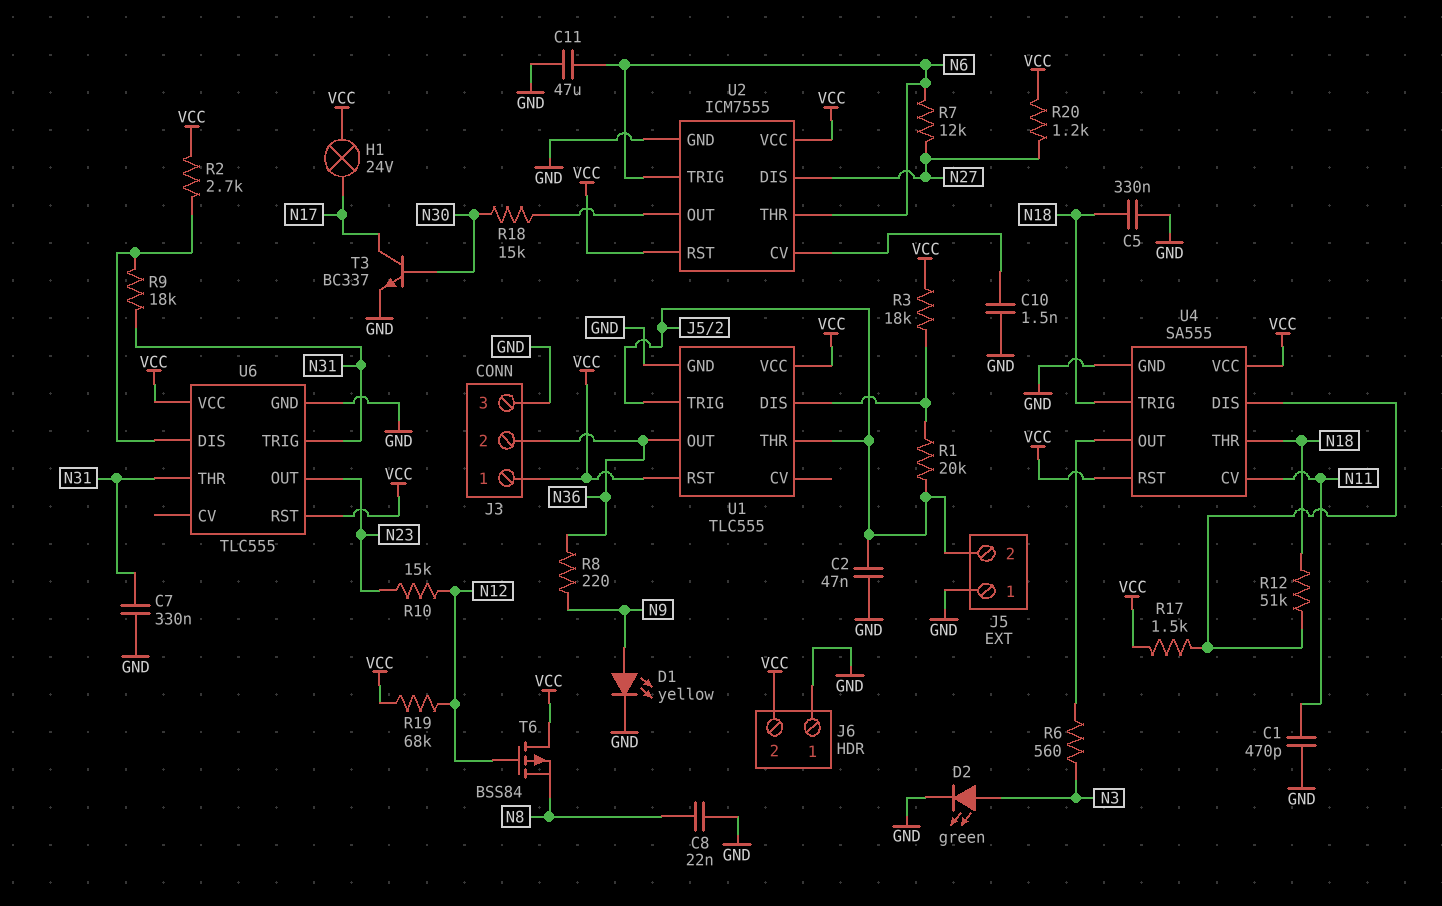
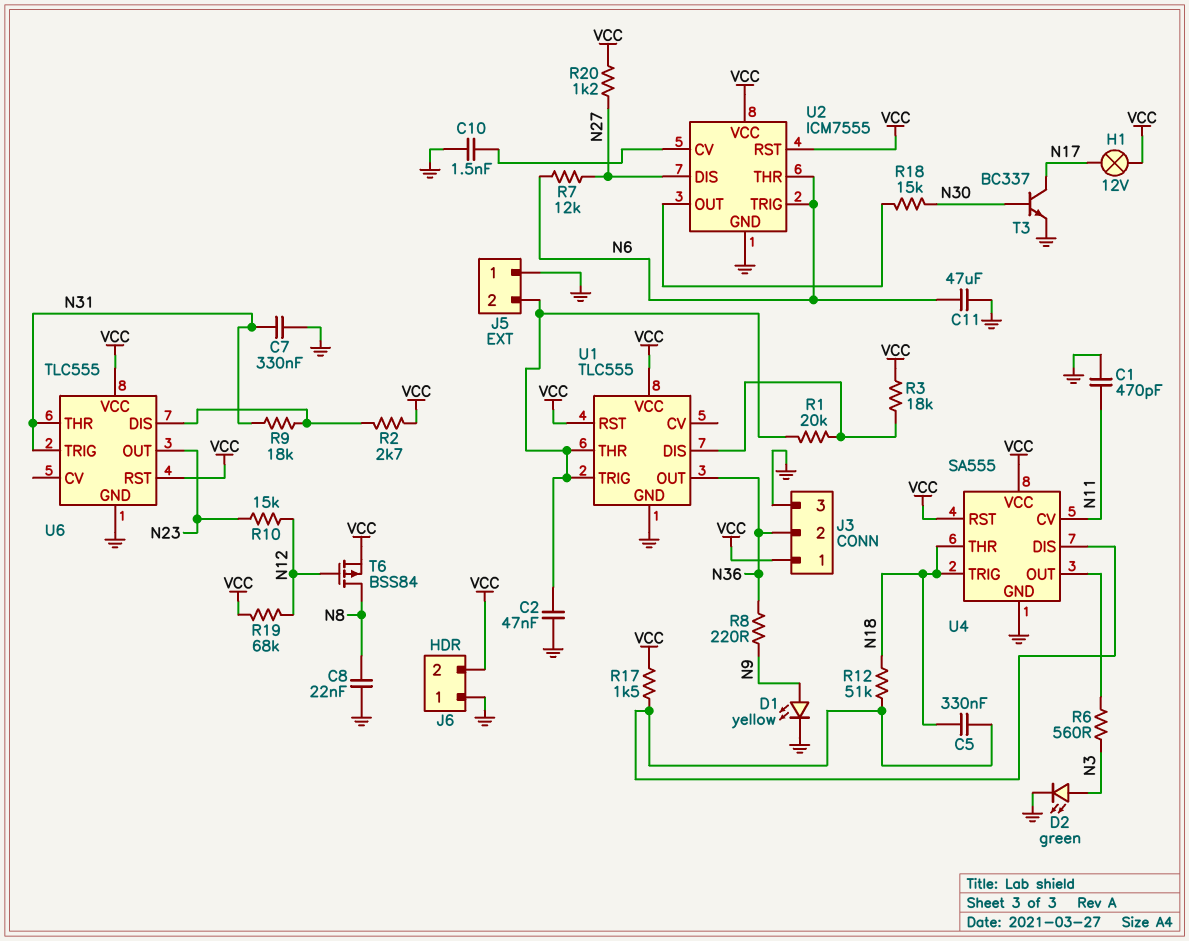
C5: 330nF (GND, N18) -> 330nF (N18, U4/DIS)
H1: lamp 24V (N17, VCC) -> lamp 12V (N17, VCC)
T6: PMOS BSS84 (G N12, D VCC, S N8) -> PMOS BSS84 (G N12, D N8, S VCC)

